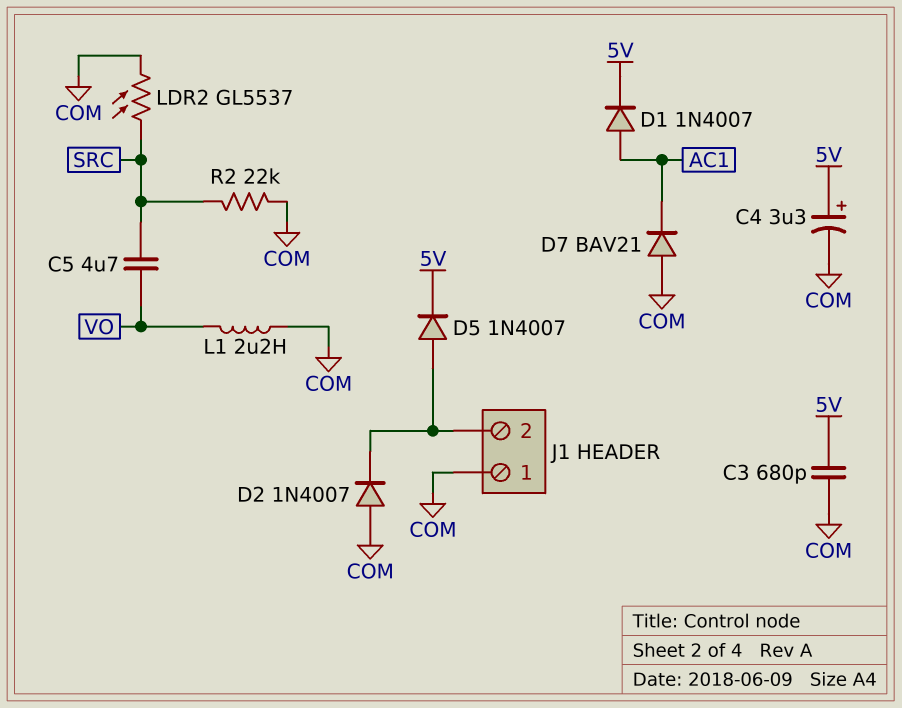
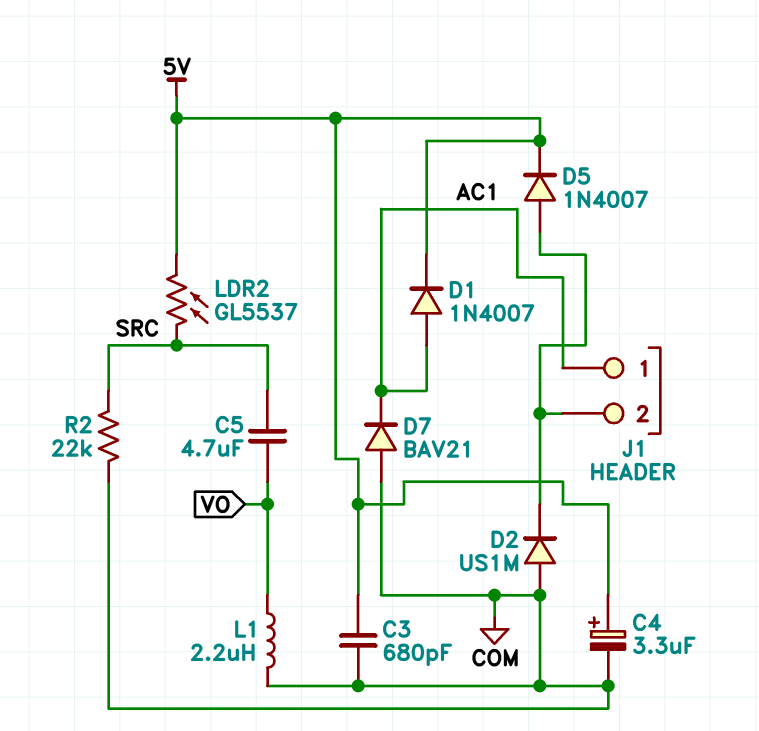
D2: diode 1N4007 (A COM, K J1/2) -> diode US1M (A COM, K J1/2)
J1 pin 1: COM -> AC1
LDR2: GL5537 (COM, SRC) -> GL5537 (5V, SRC)

